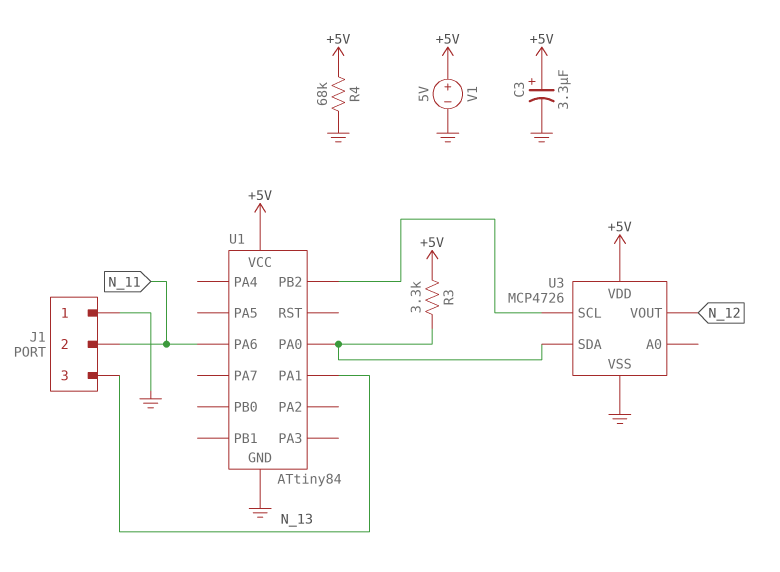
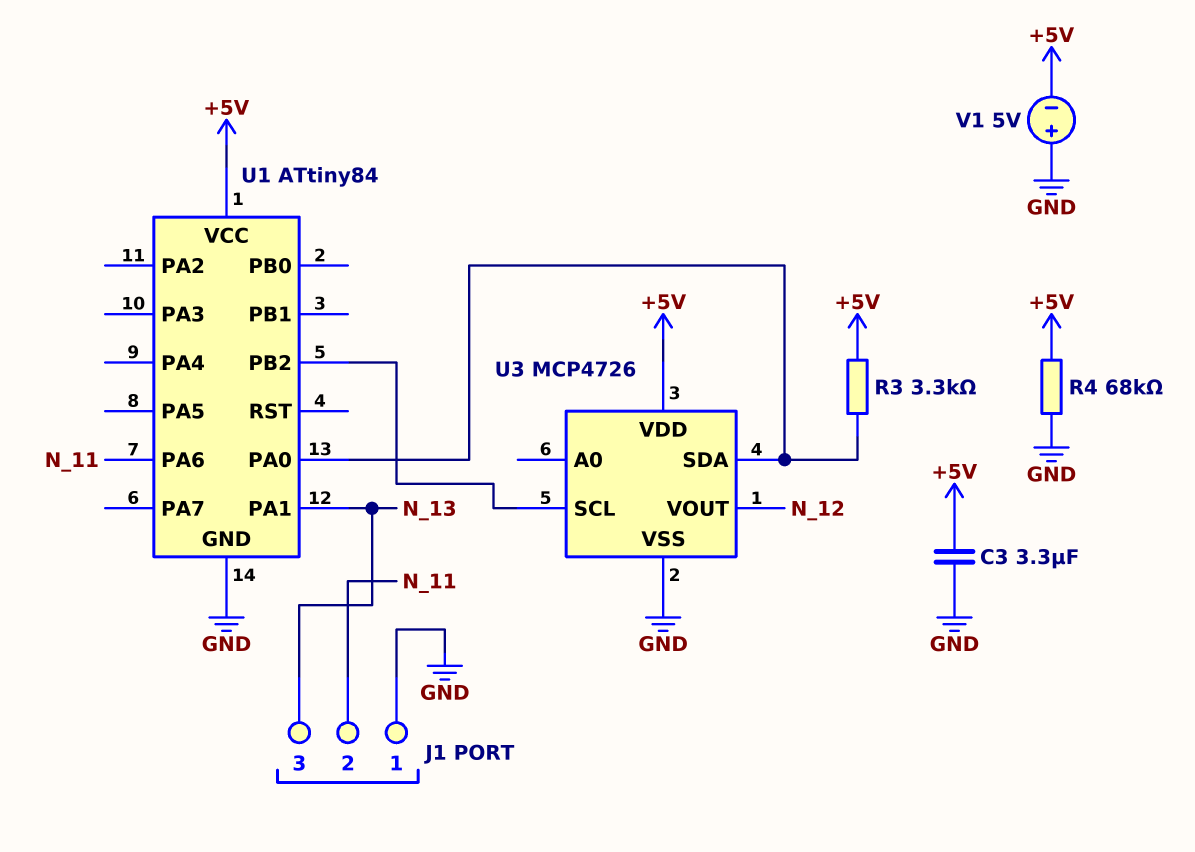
C3: 3.3uF (plus +5V, minus GND) -> 3.3uF (+5V, GND)
V1: 5V (plus +5V, minus GND) -> 5V (plus GND, minus +5V)

